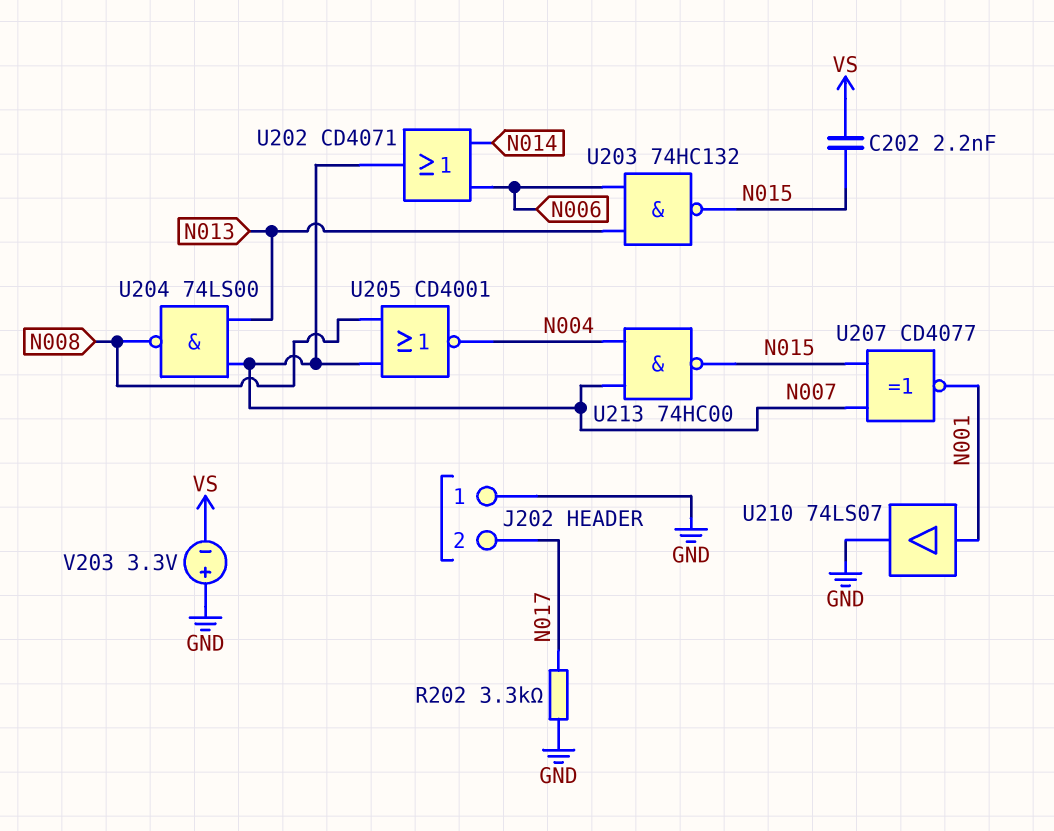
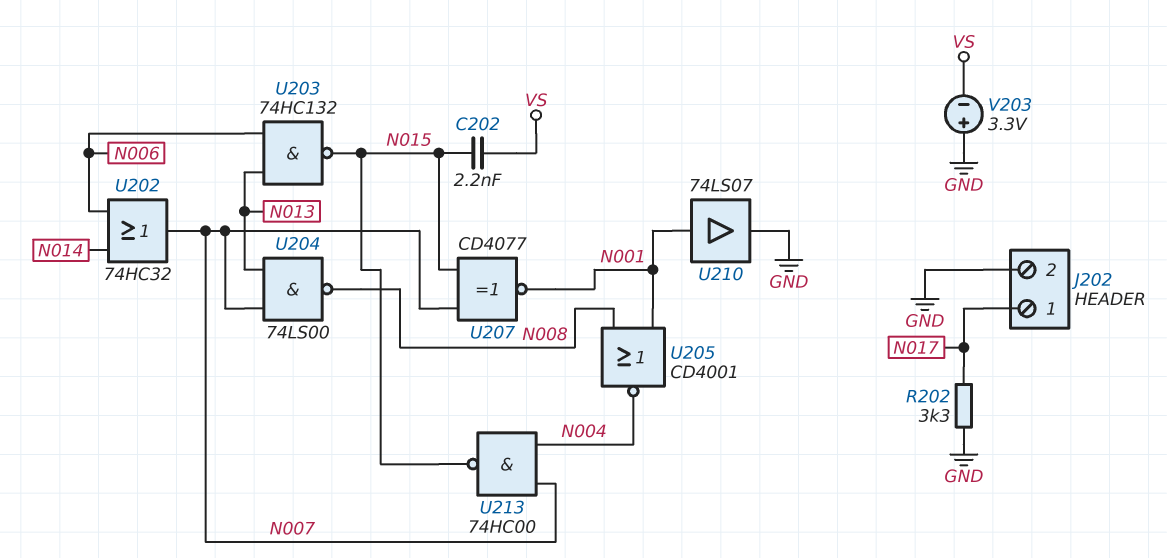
J202 pin 1: GND -> N017
J202 pin 2: N017 -> GND
U202: OR CD4071 (in N006, in N014, out N007) -> OR 74HC32 (in N006, in N014, out N007)
U205: NOR CD4001 (in N007, in N008, out N004) -> NOR CD4001 (in N001, in N008, out N004)

